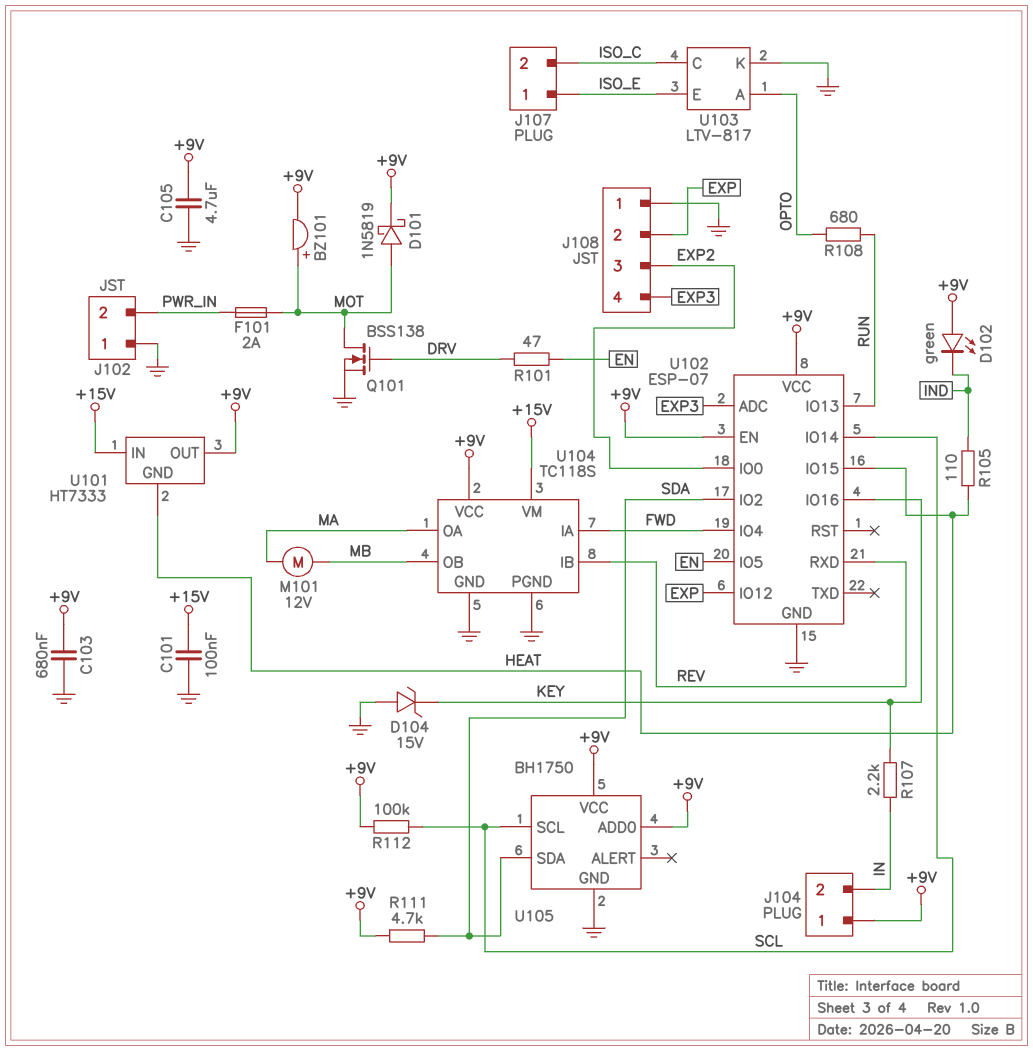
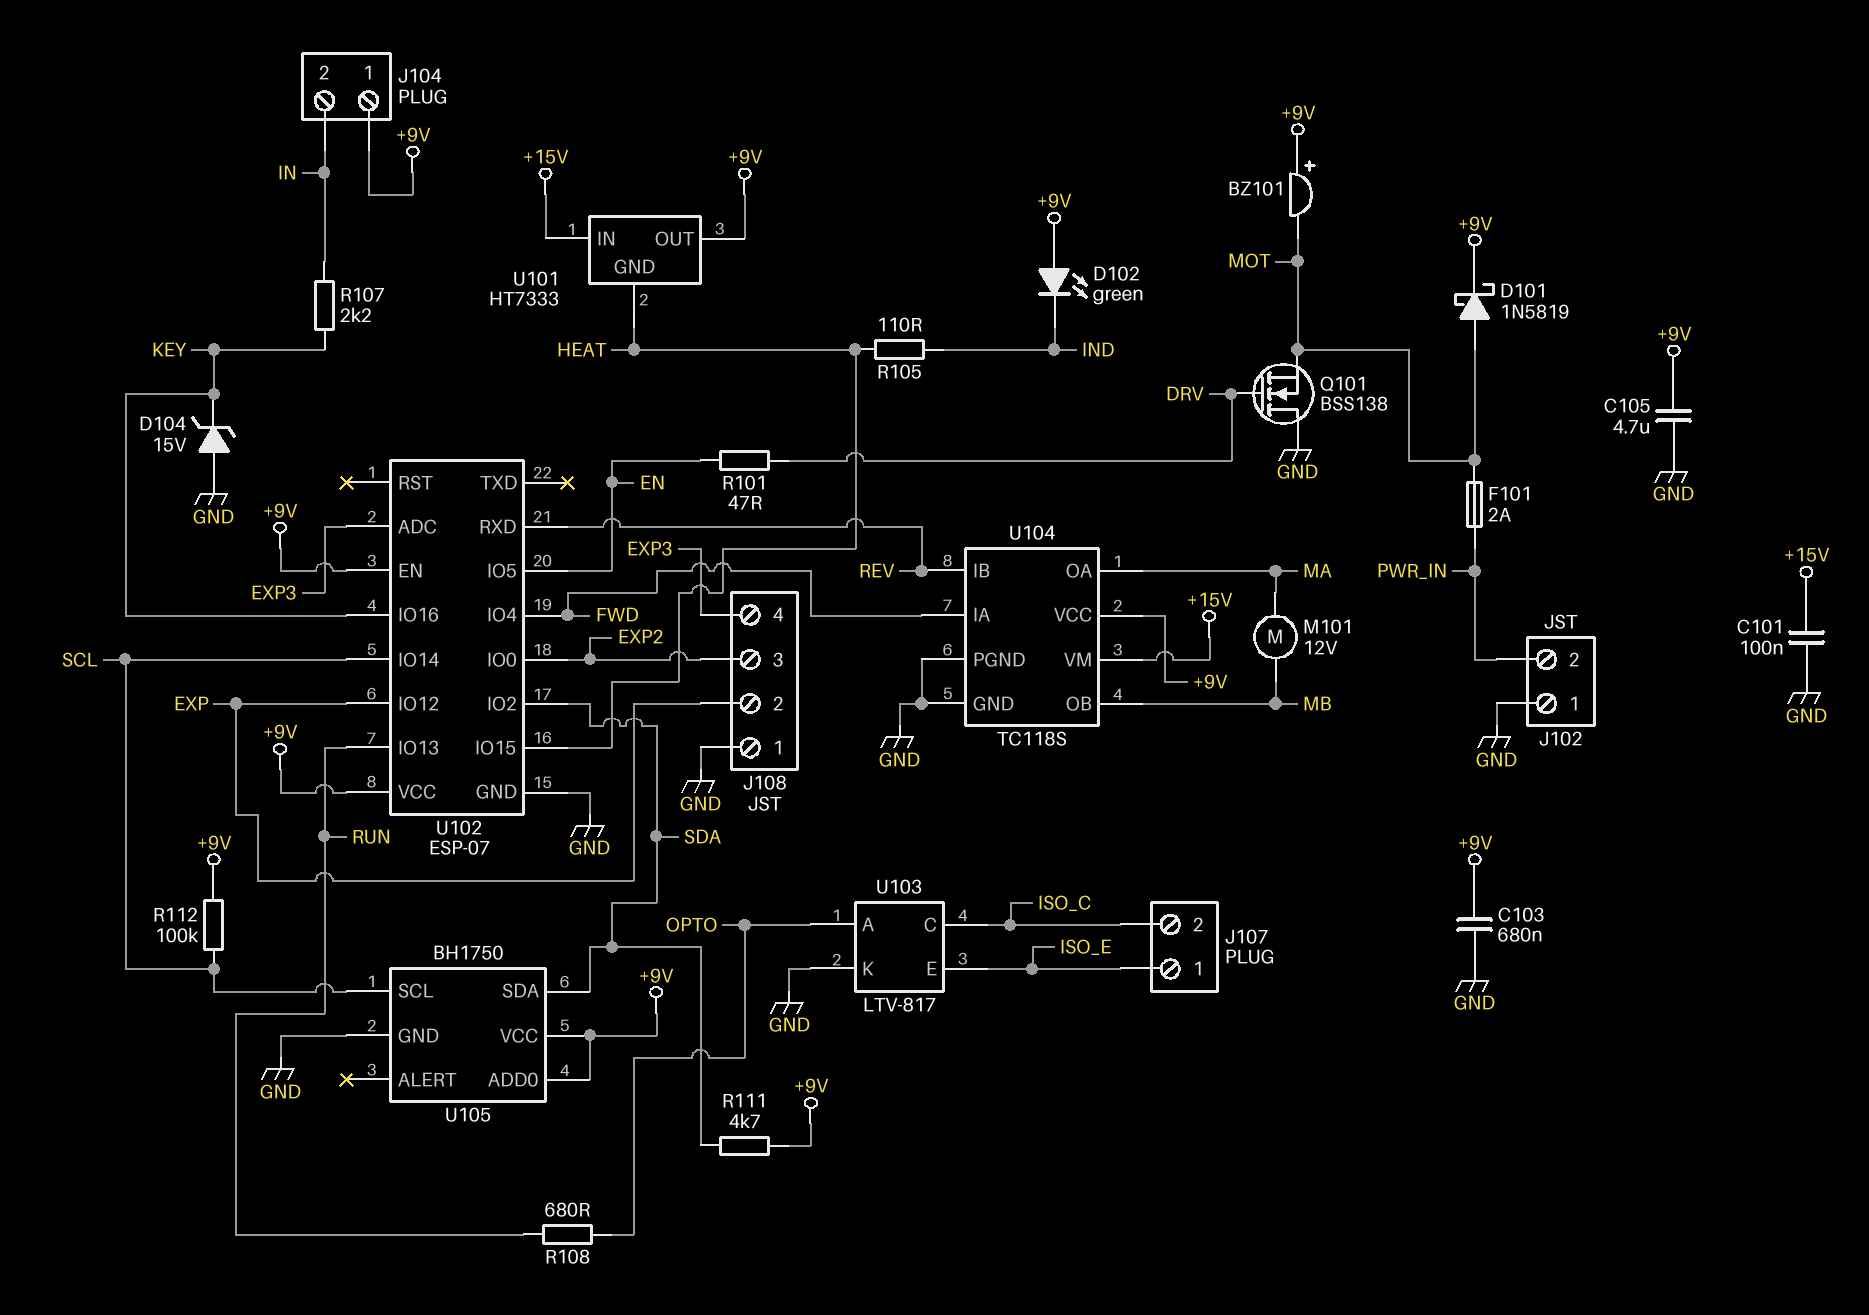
BZ101: buzzer (plus MOT, minus +9V) -> buzzer (plus +9V, minus MOT)
Q101: NMOS BSS138 (G DRV, D MOT, S GND) -> NMOS BSS138 (G DRV, D GND, S MOT)

